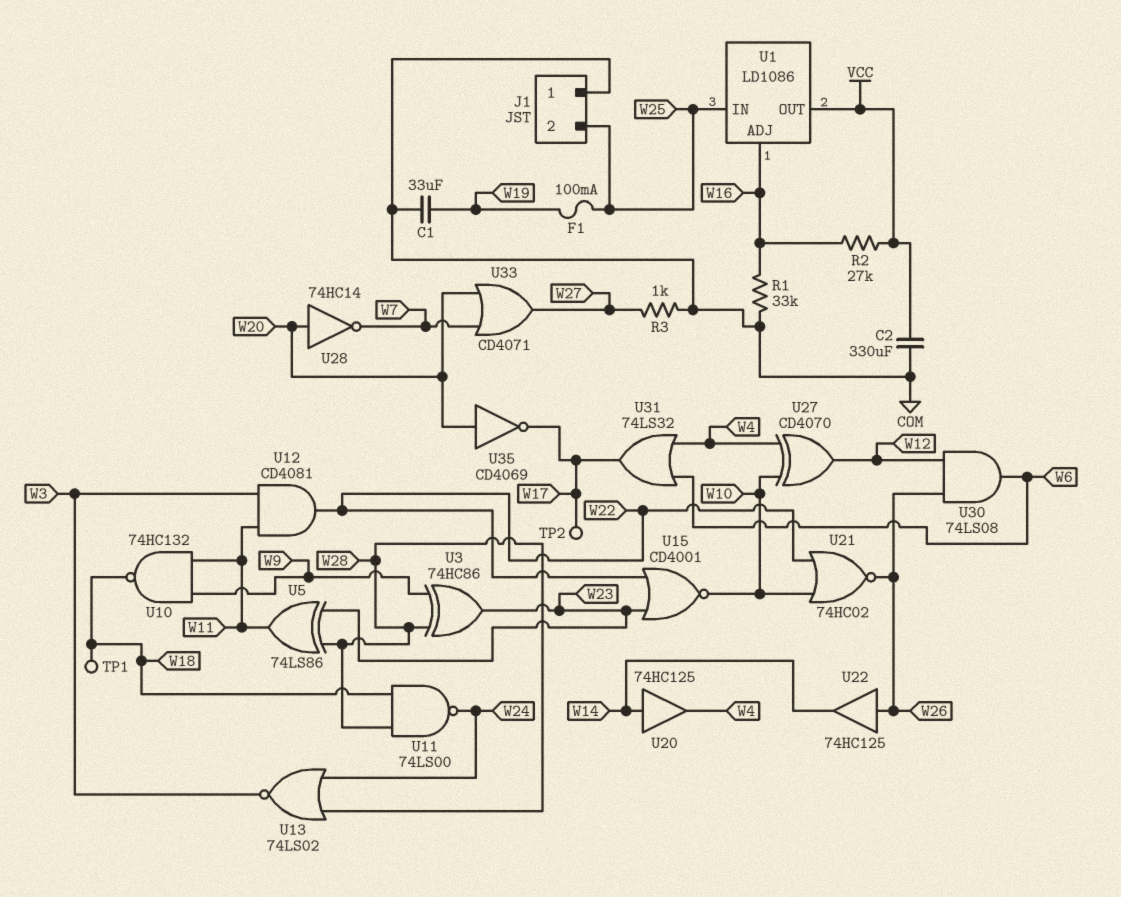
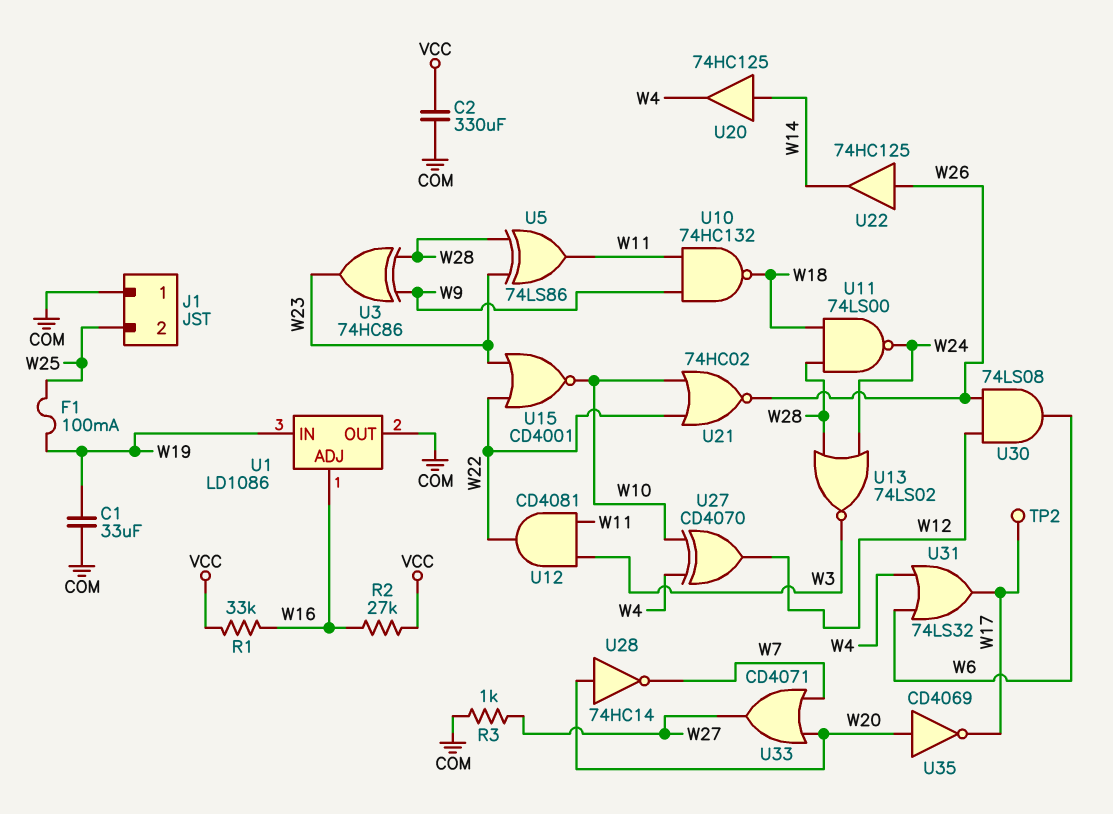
R1: 33k (COM, W16) -> 33k (VCC, W16)
TP1: test point (W18) -> none
U1 pin IN: W25 -> W19
U1 pin OUT: VCC -> COM

